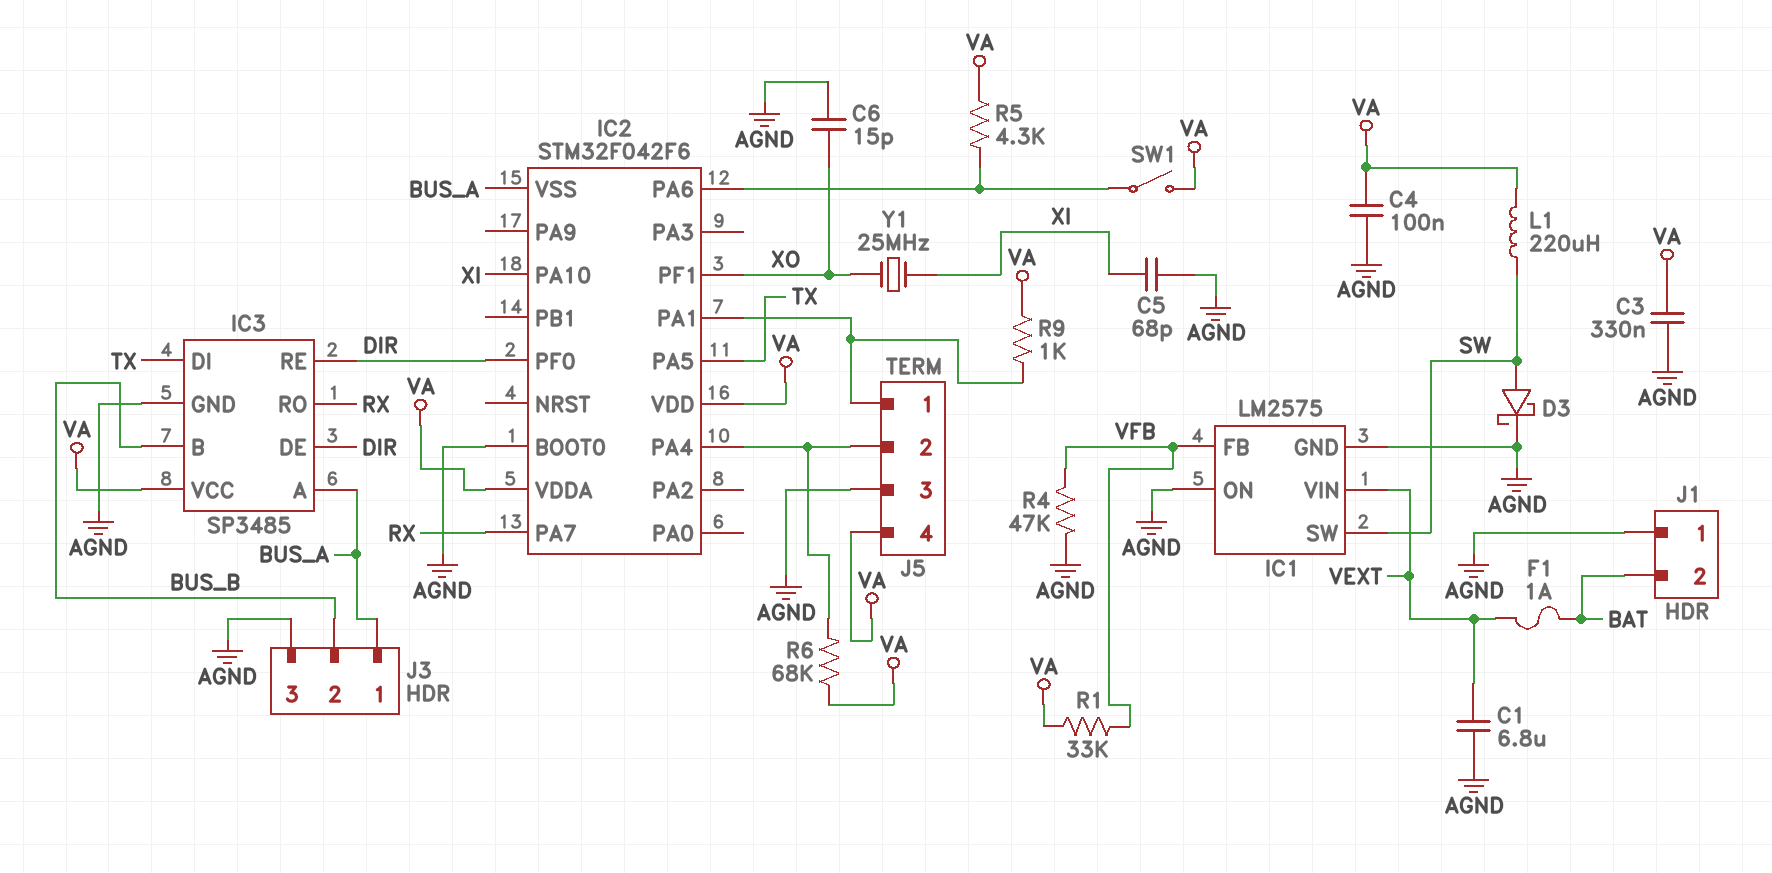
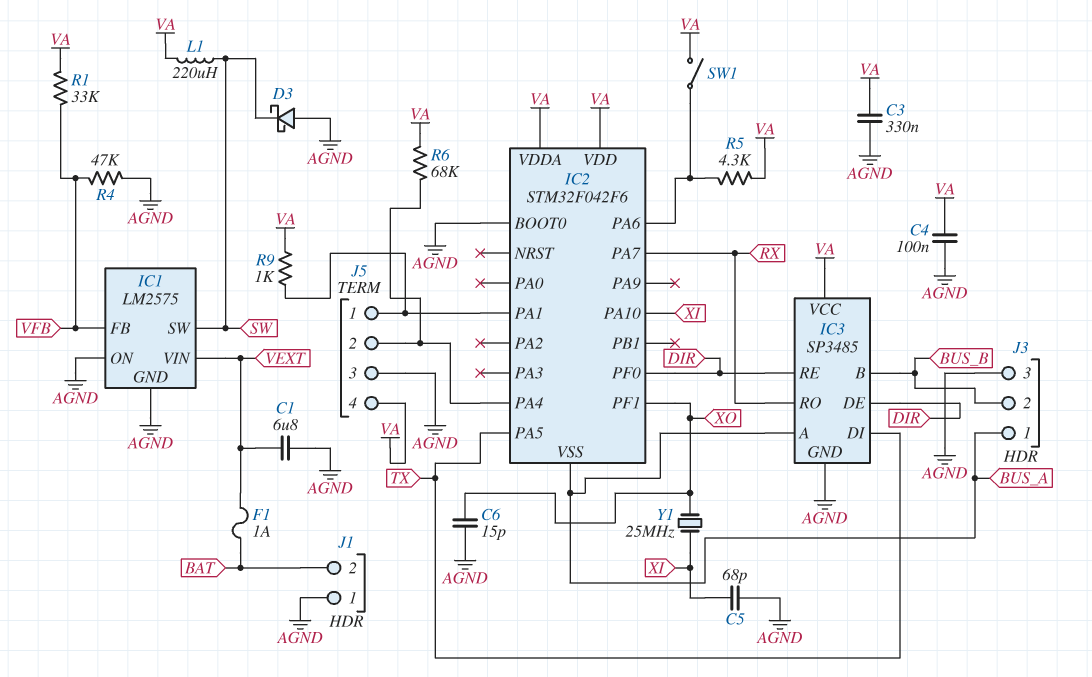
D3: schottky (A SW, K AGND) -> schottky (A AGND, K SW)

